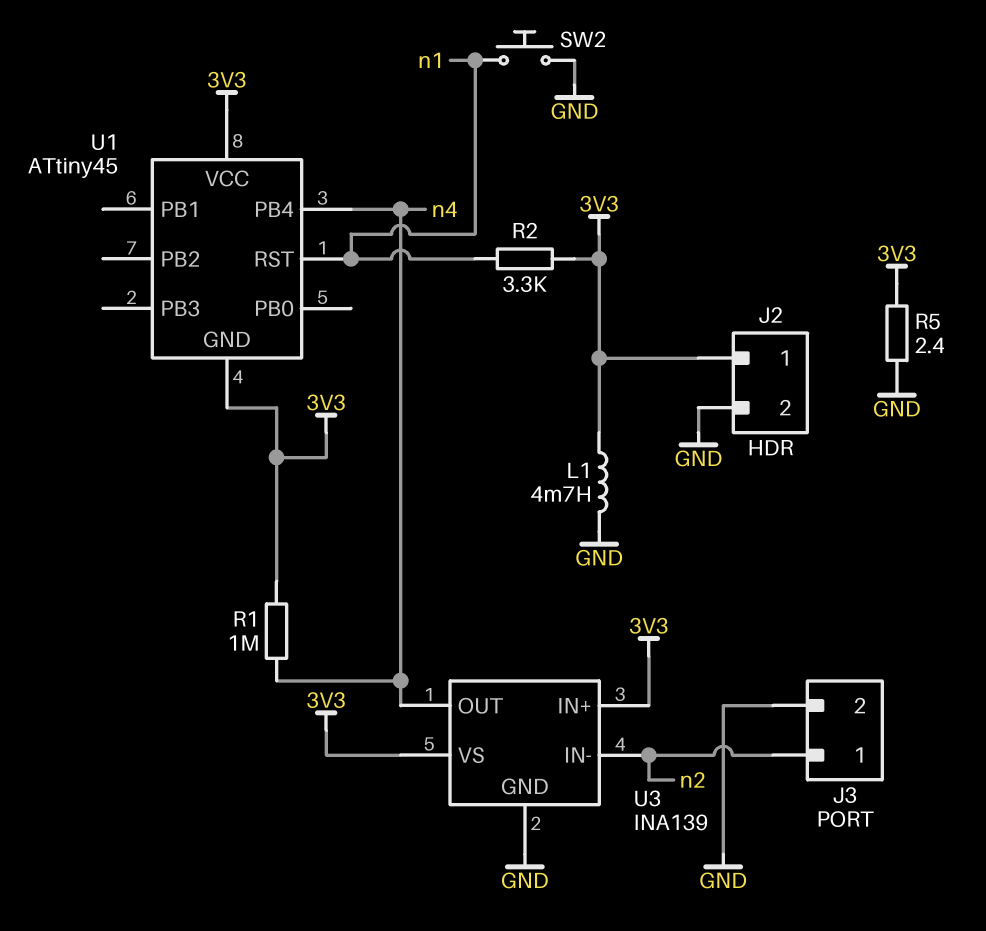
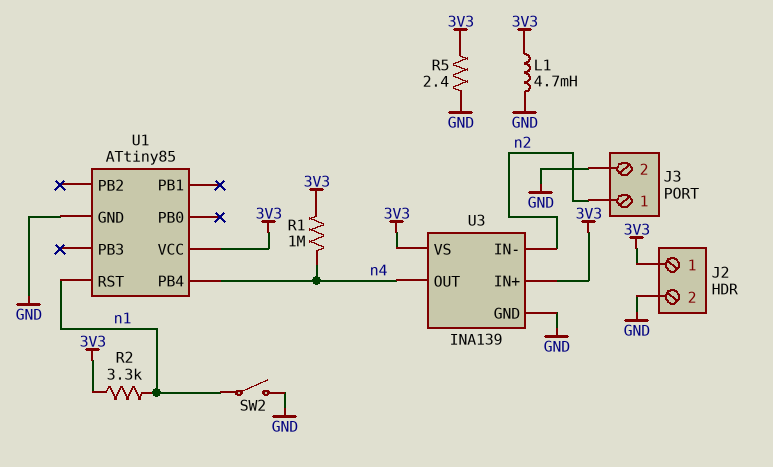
SW2: button (GND, n1) -> switch (GND, n1)
U1: ATtiny45 -> ATtiny85
U1 pin GND: 3V3 -> GND

